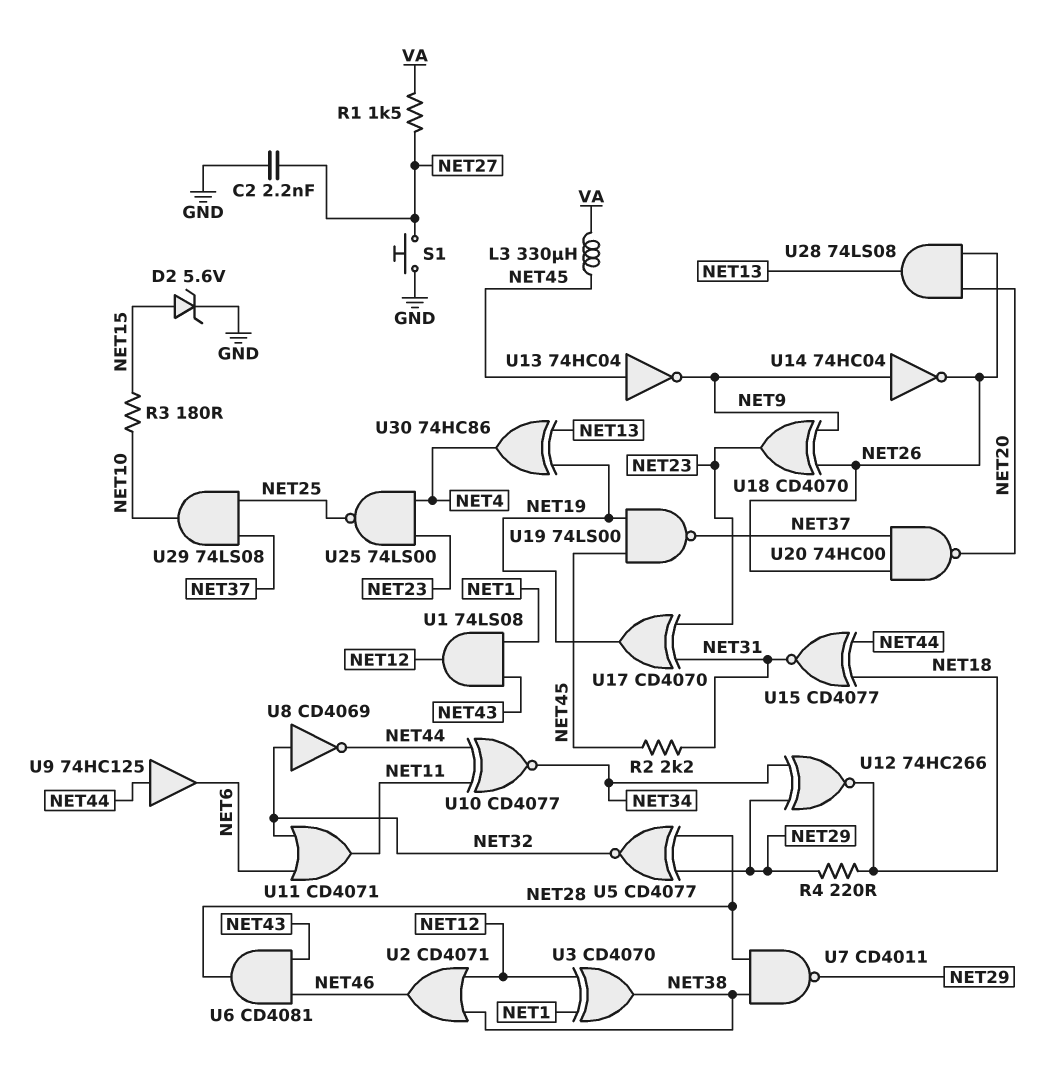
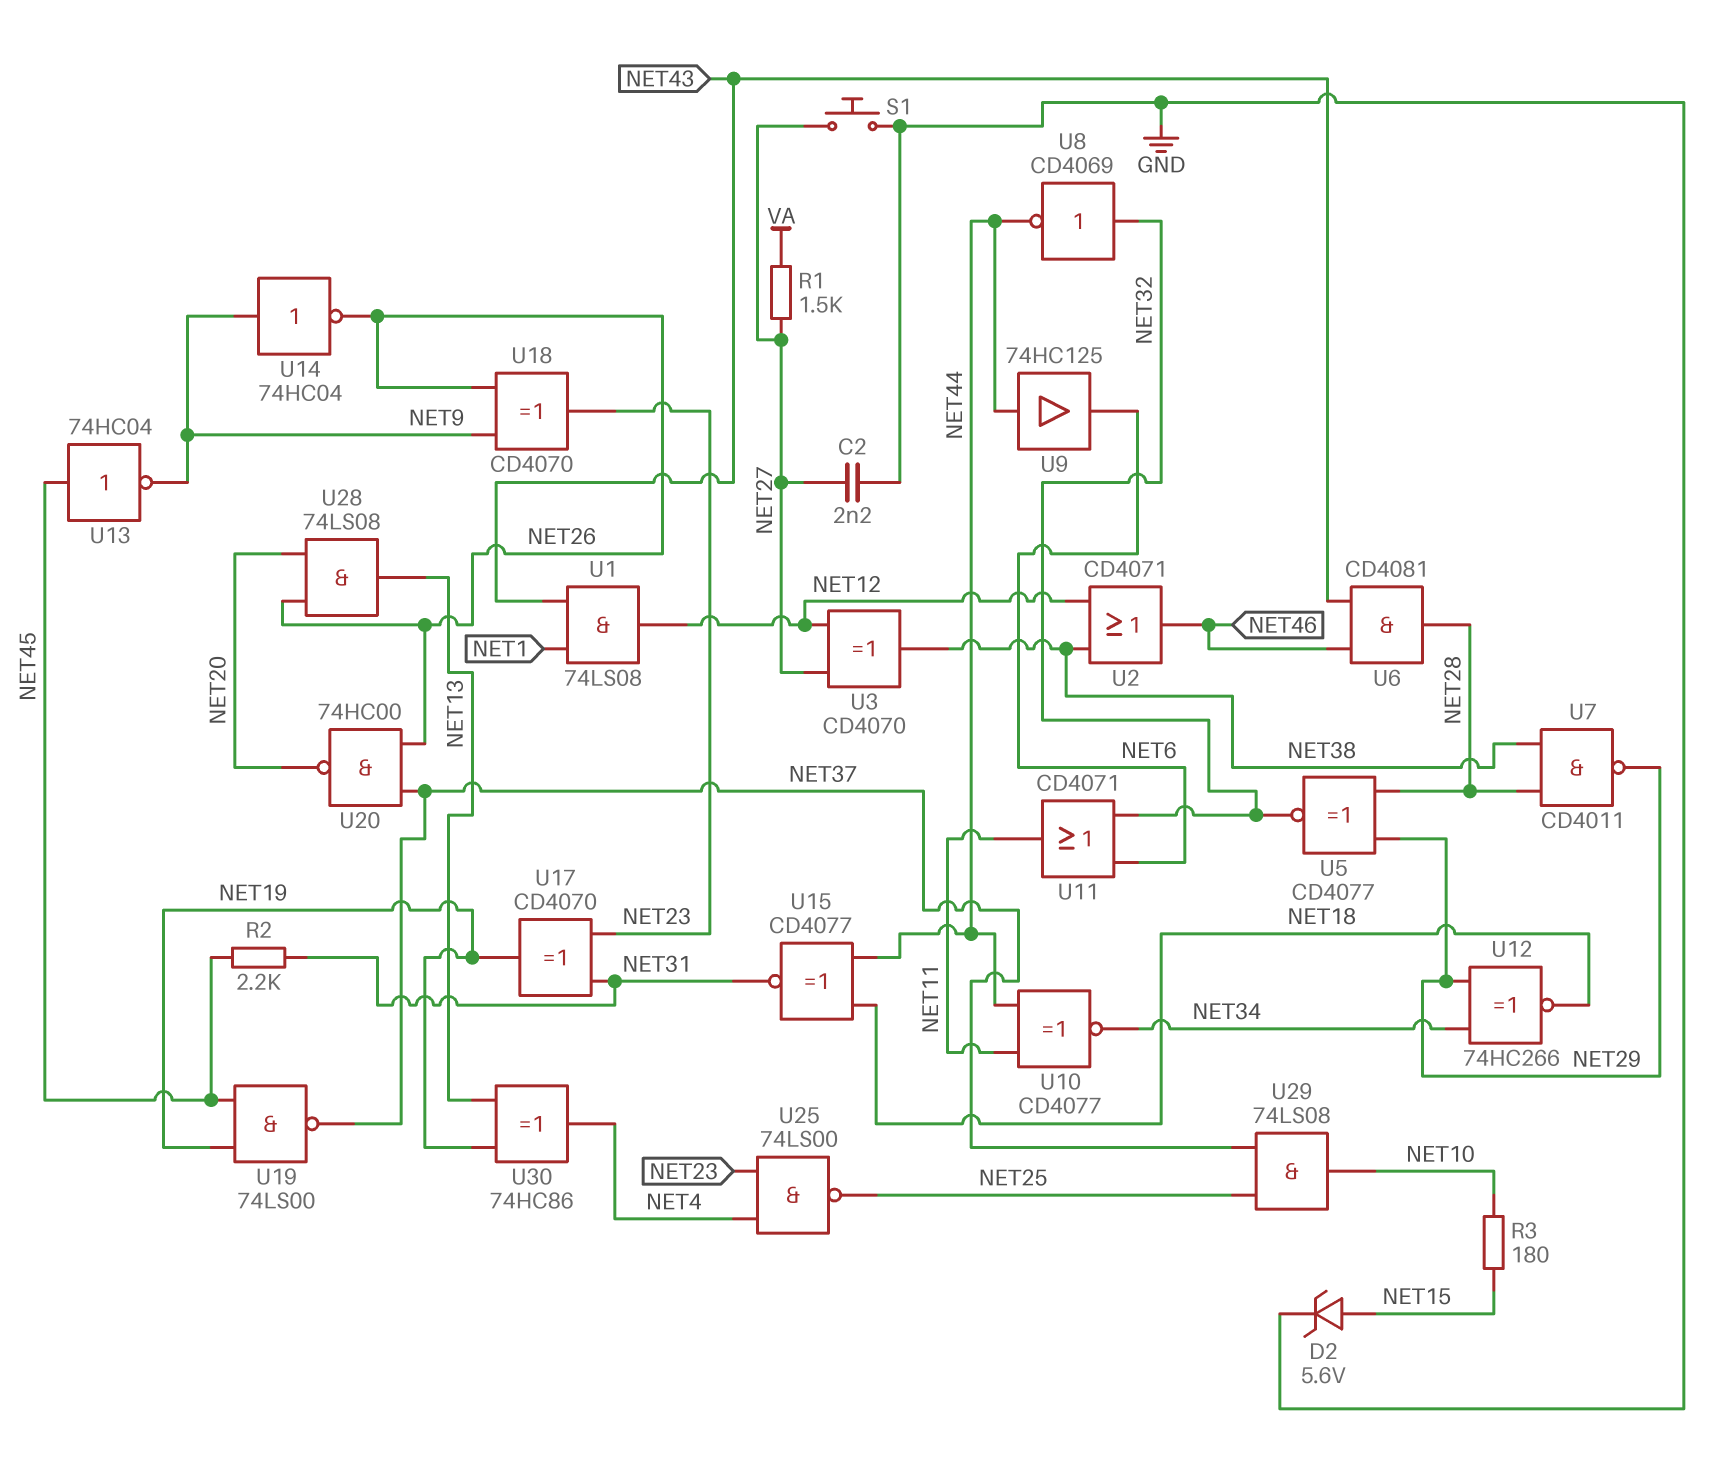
L3: 330uH (NET45, VA) -> none
R4: 220 (NET18, NET29) -> none
U3: XOR CD4070 (in NET1, in NET12, out NET38) -> XOR CD4070 (in NET12, in NET27, out NET38)

